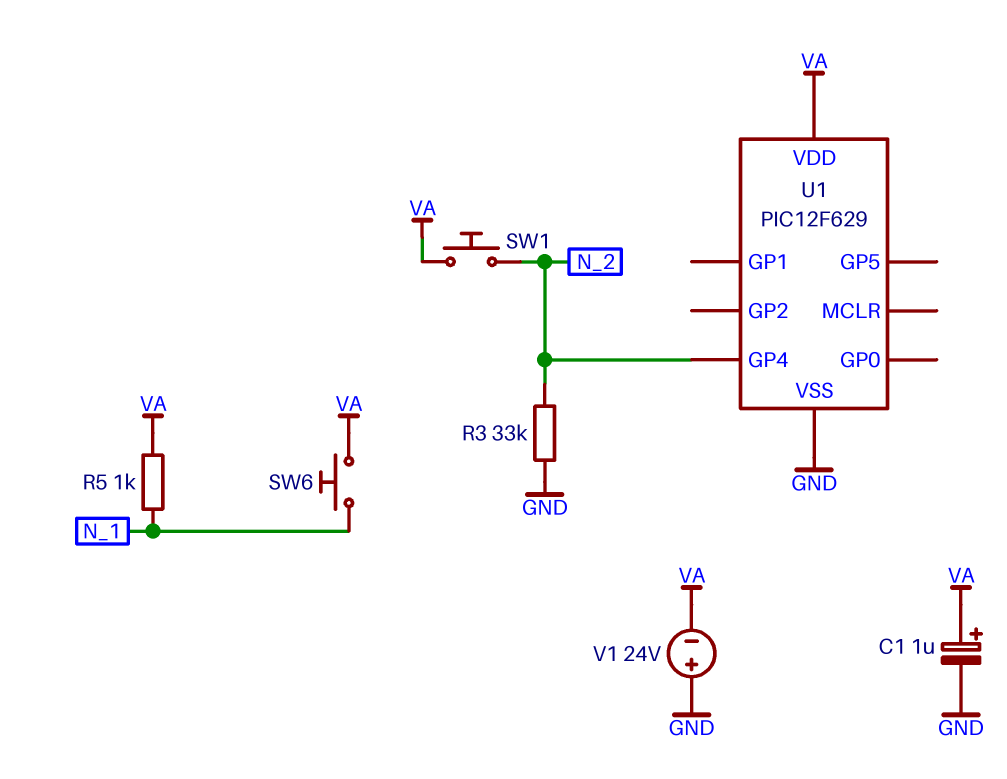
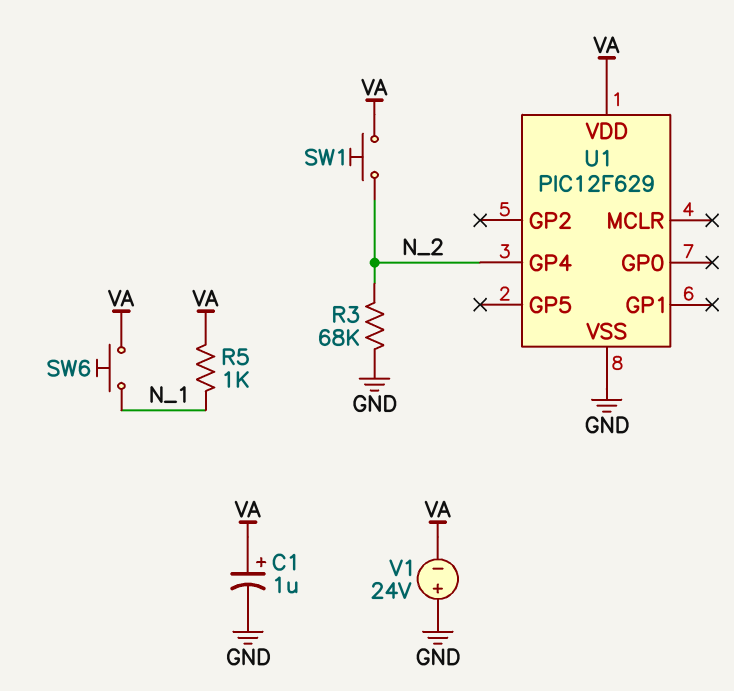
R3: 33k (GND, N_2) -> 68k (GND, N_2)

